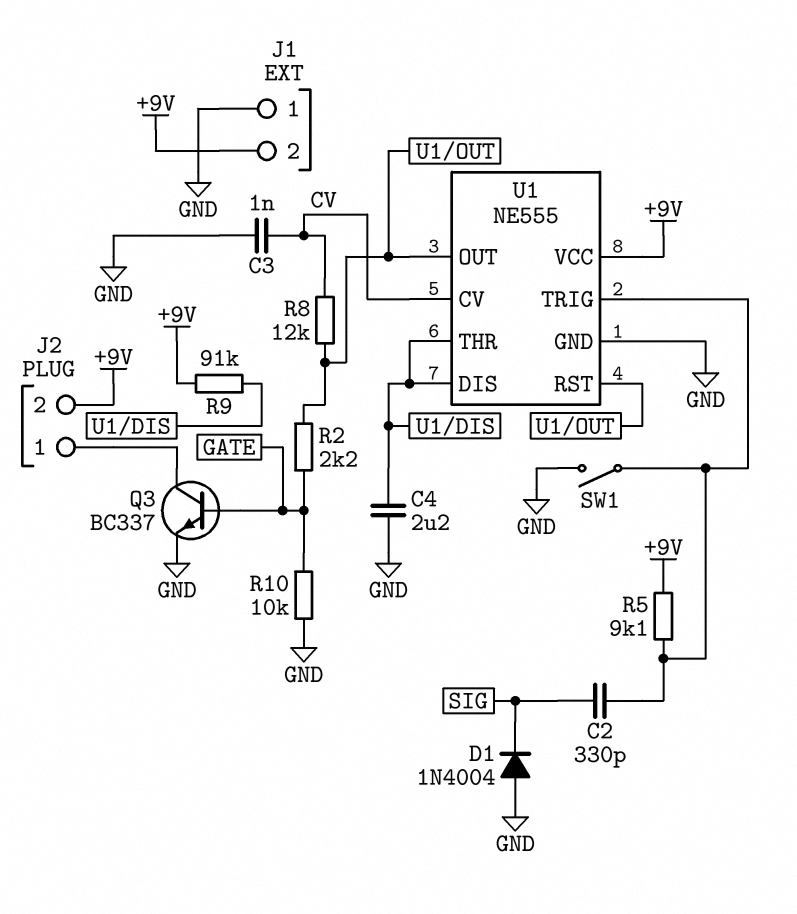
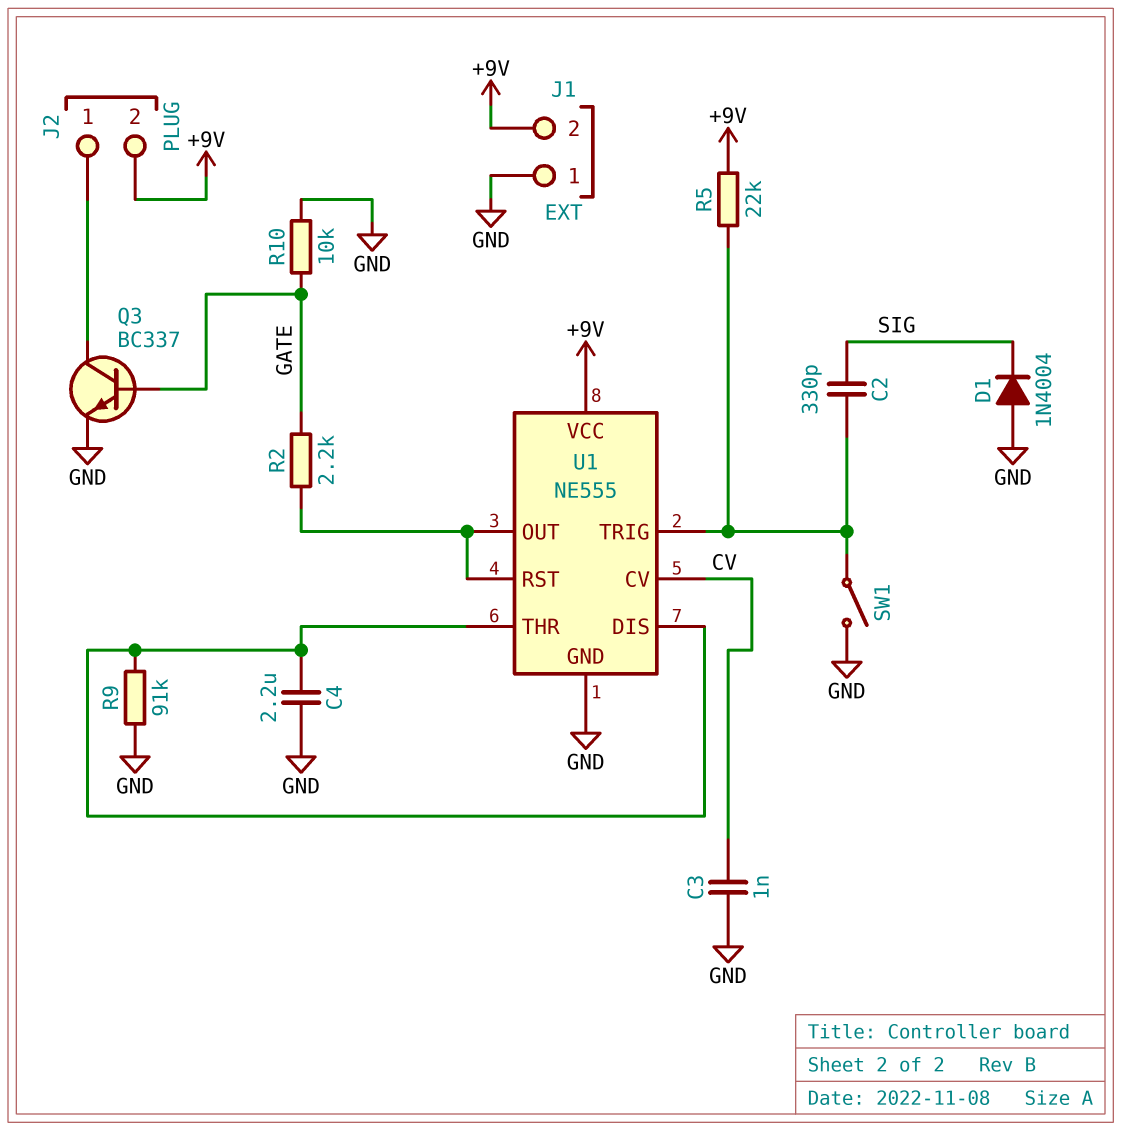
R5: 9.1k (+9V, U1/TRIG) -> 22k (+9V, U1/TRIG)
R8: 12k (CV, U1/OUT) -> none
R9: 91k (+9V, U1/DIS) -> 91k (GND, U1/DIS)

